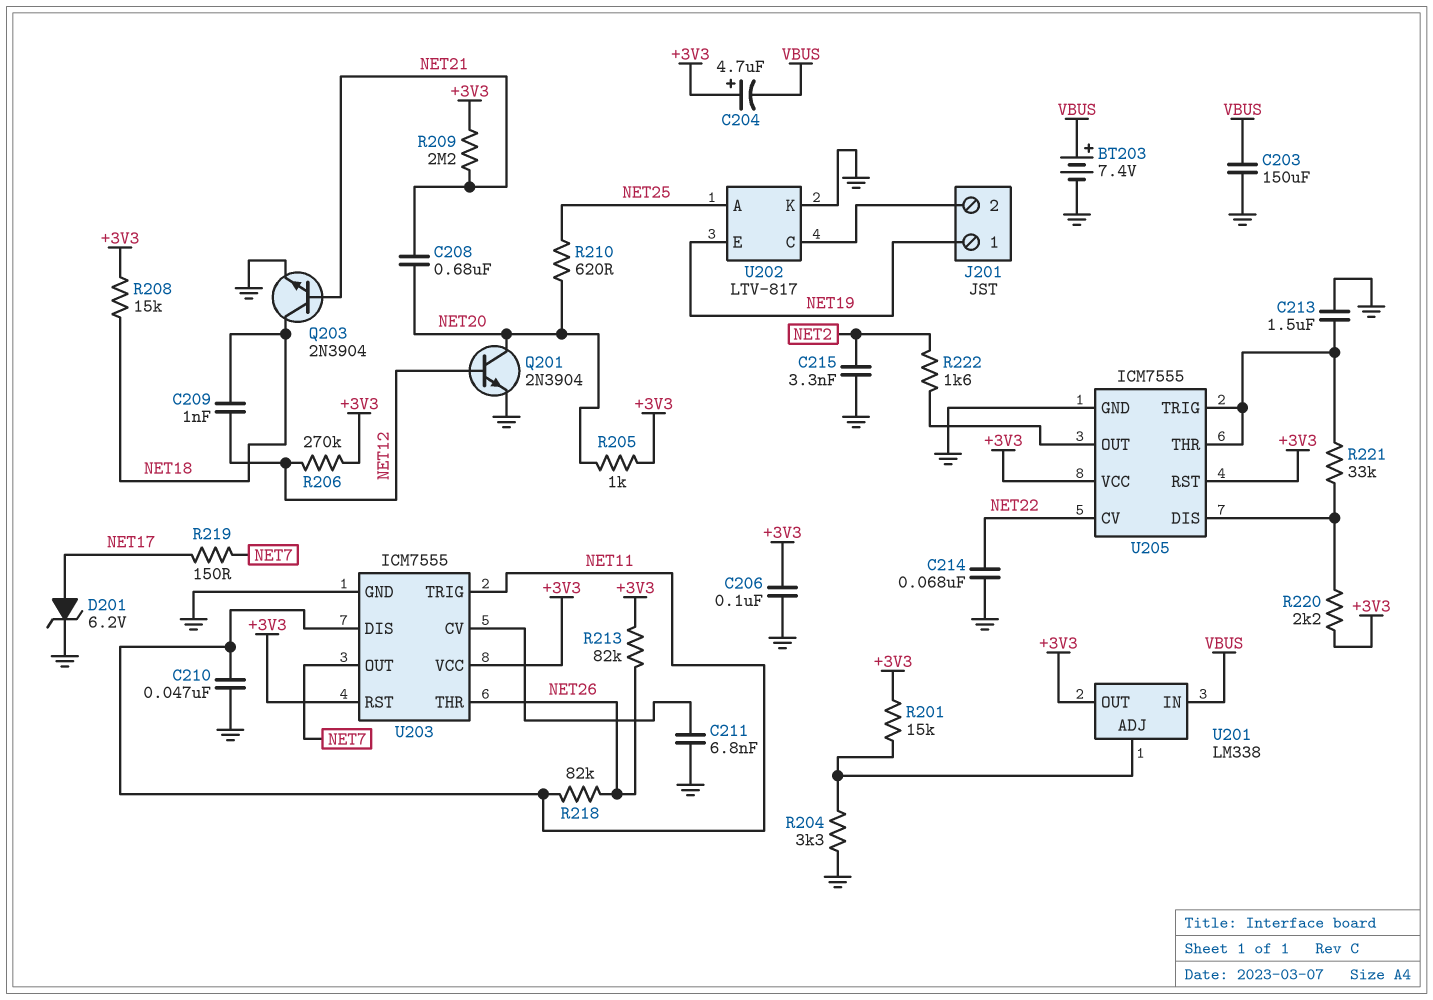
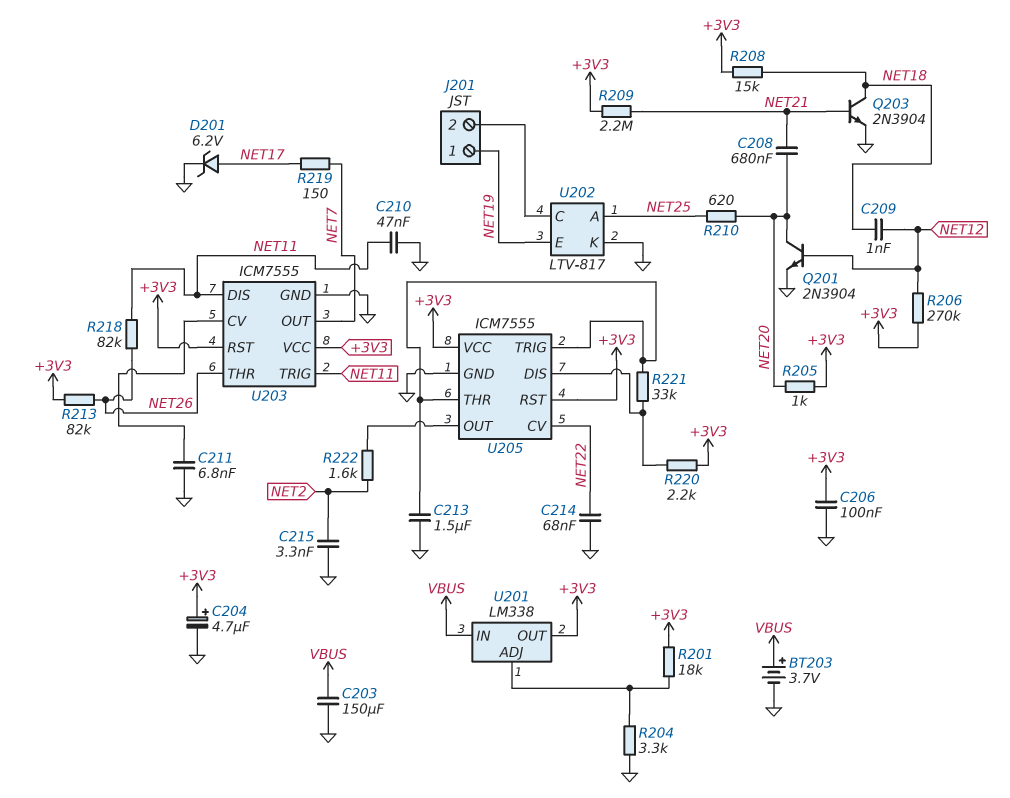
BT203: 7.4V (plus VBUS, minus GND) -> 3.7V (plus VBUS, minus GND)
C204: 4.7uF (plus +3V3, minus VBUS) -> 4.7uF (plus +3V3, minus GND)
R201: 15k (+3V3, U201/ADJ) -> 18k (+3V3, U201/ADJ)

